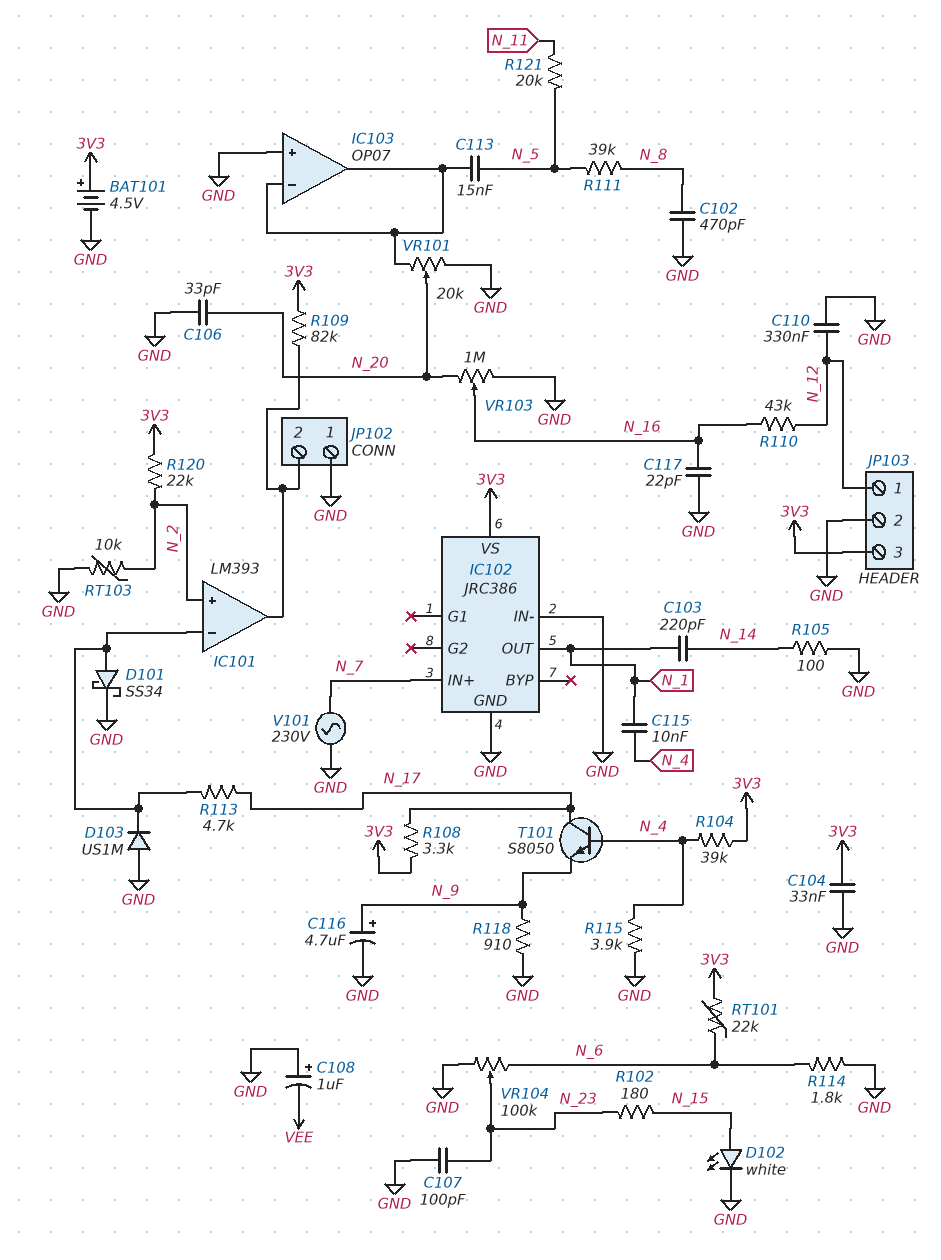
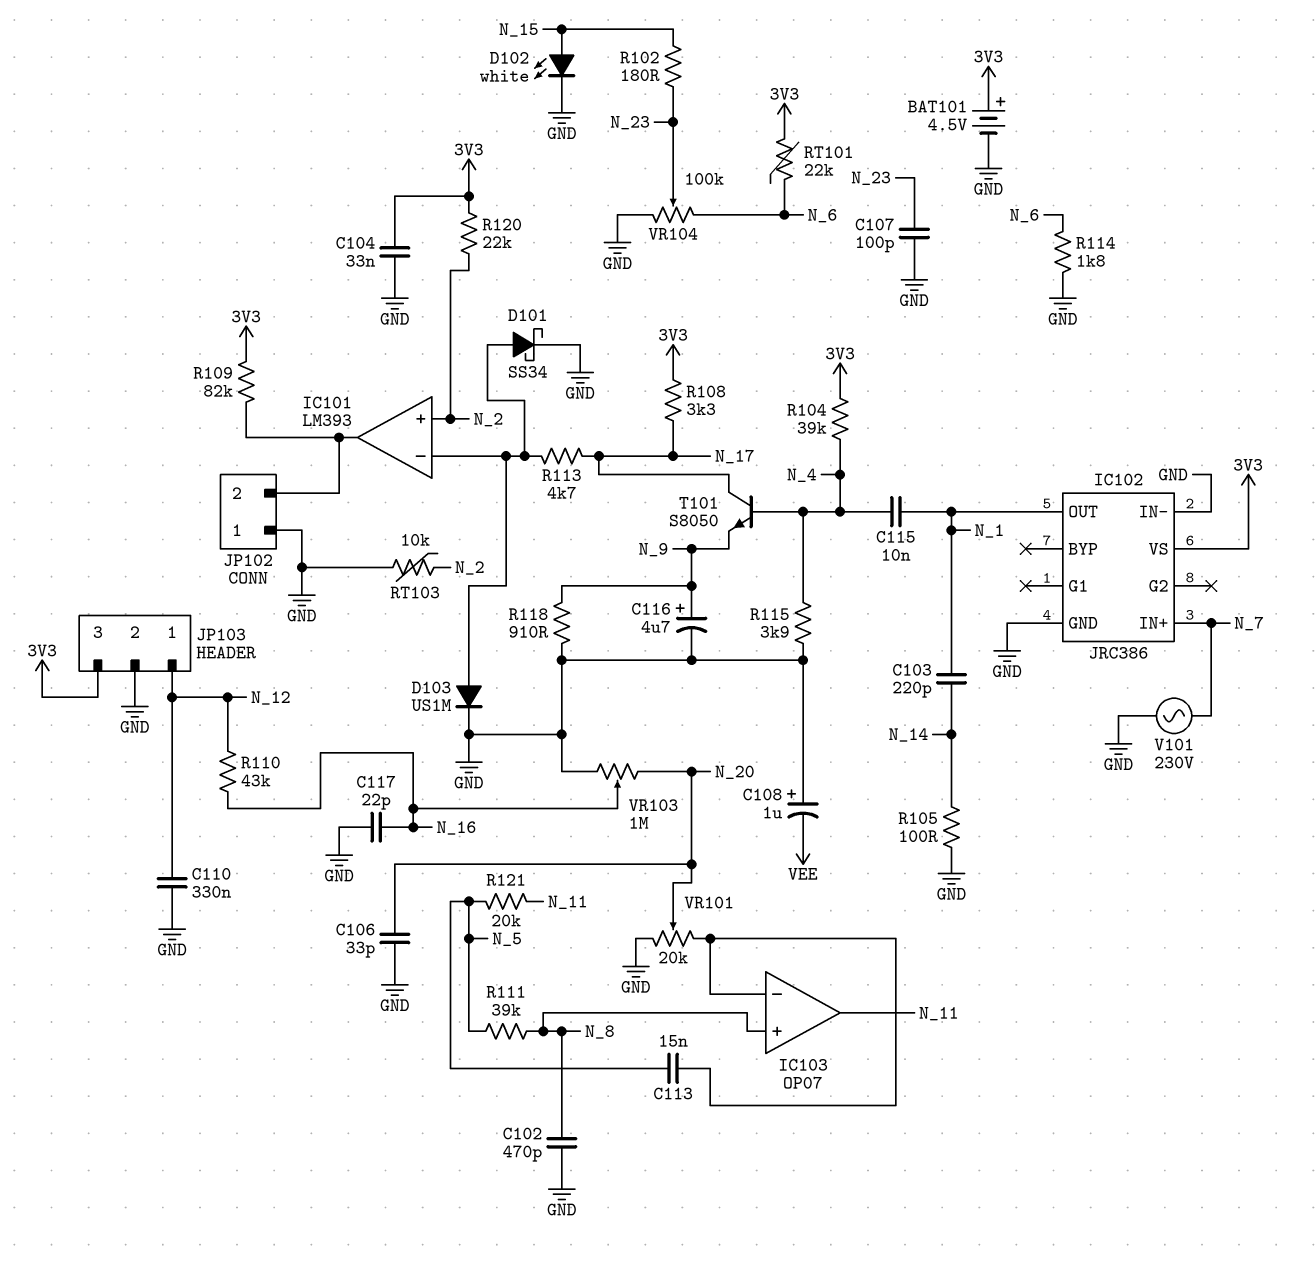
D103: diode US1M (A GND, K IC101/in-) -> diode US1M (A IC101/in-, K GND)
IC103 pin in+: GND -> N_8
IC103 pin out: IC103/in- -> N_11

